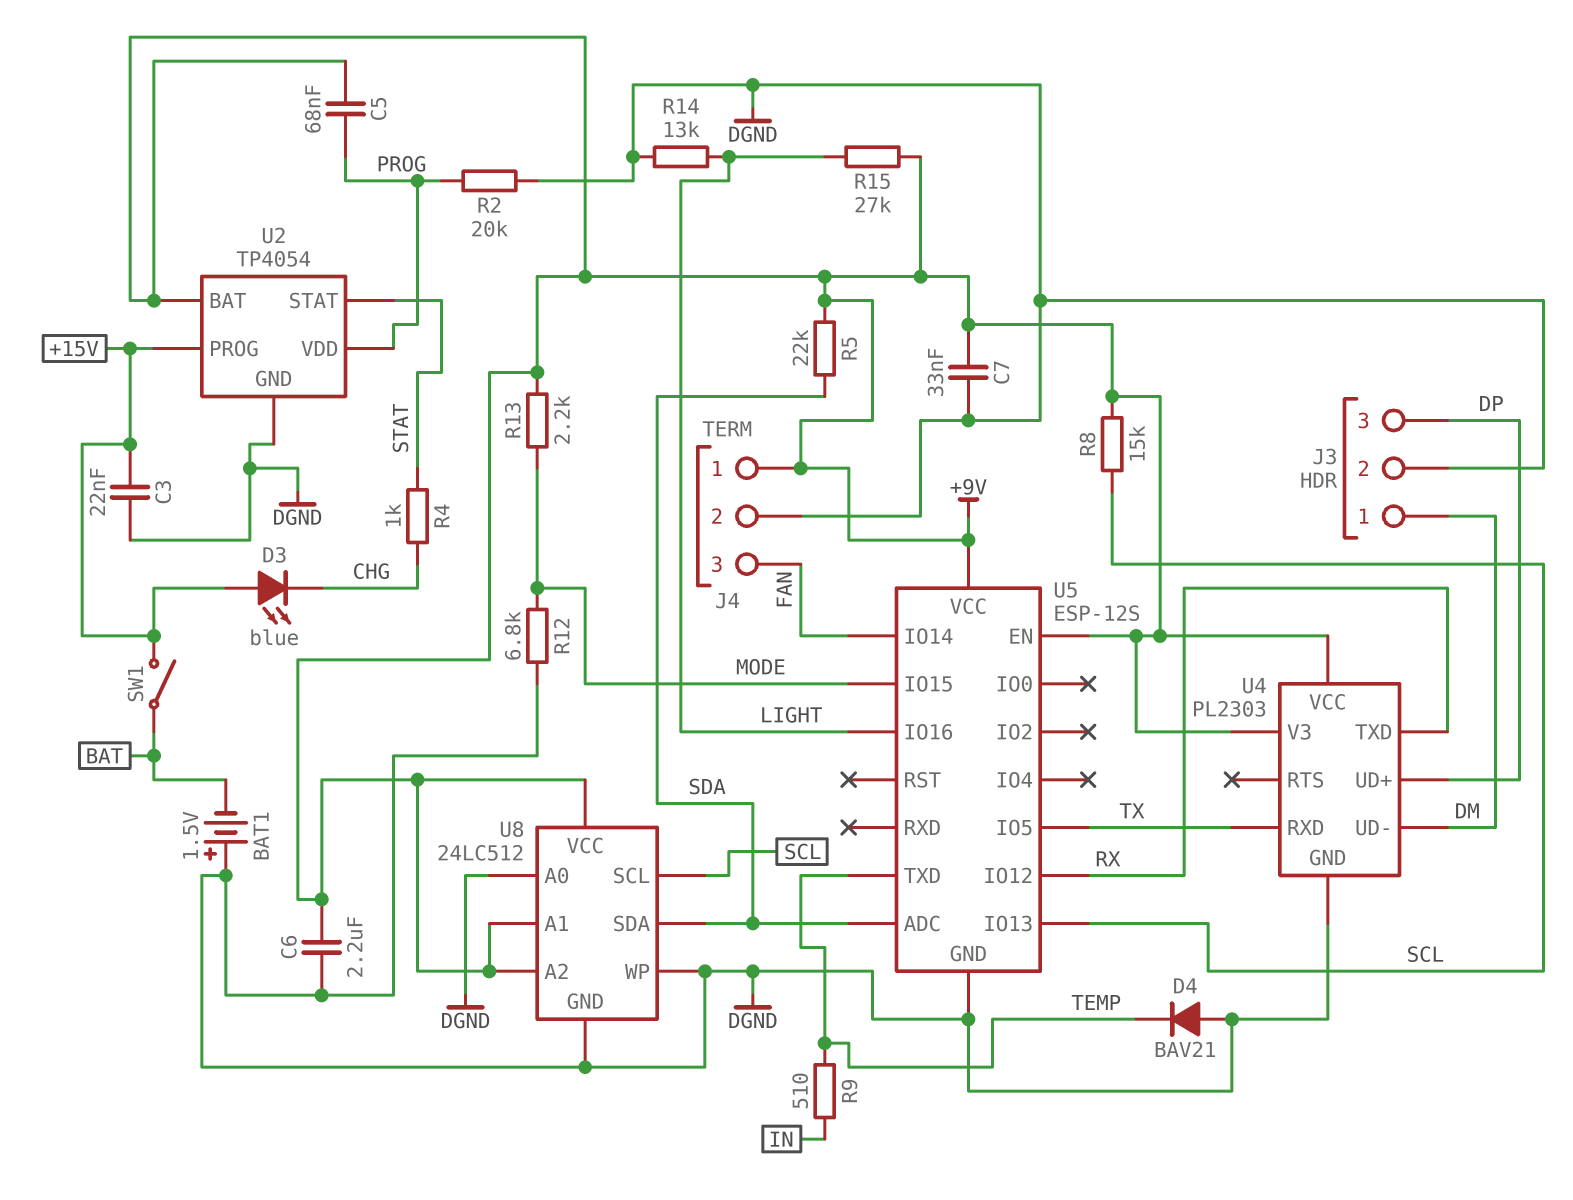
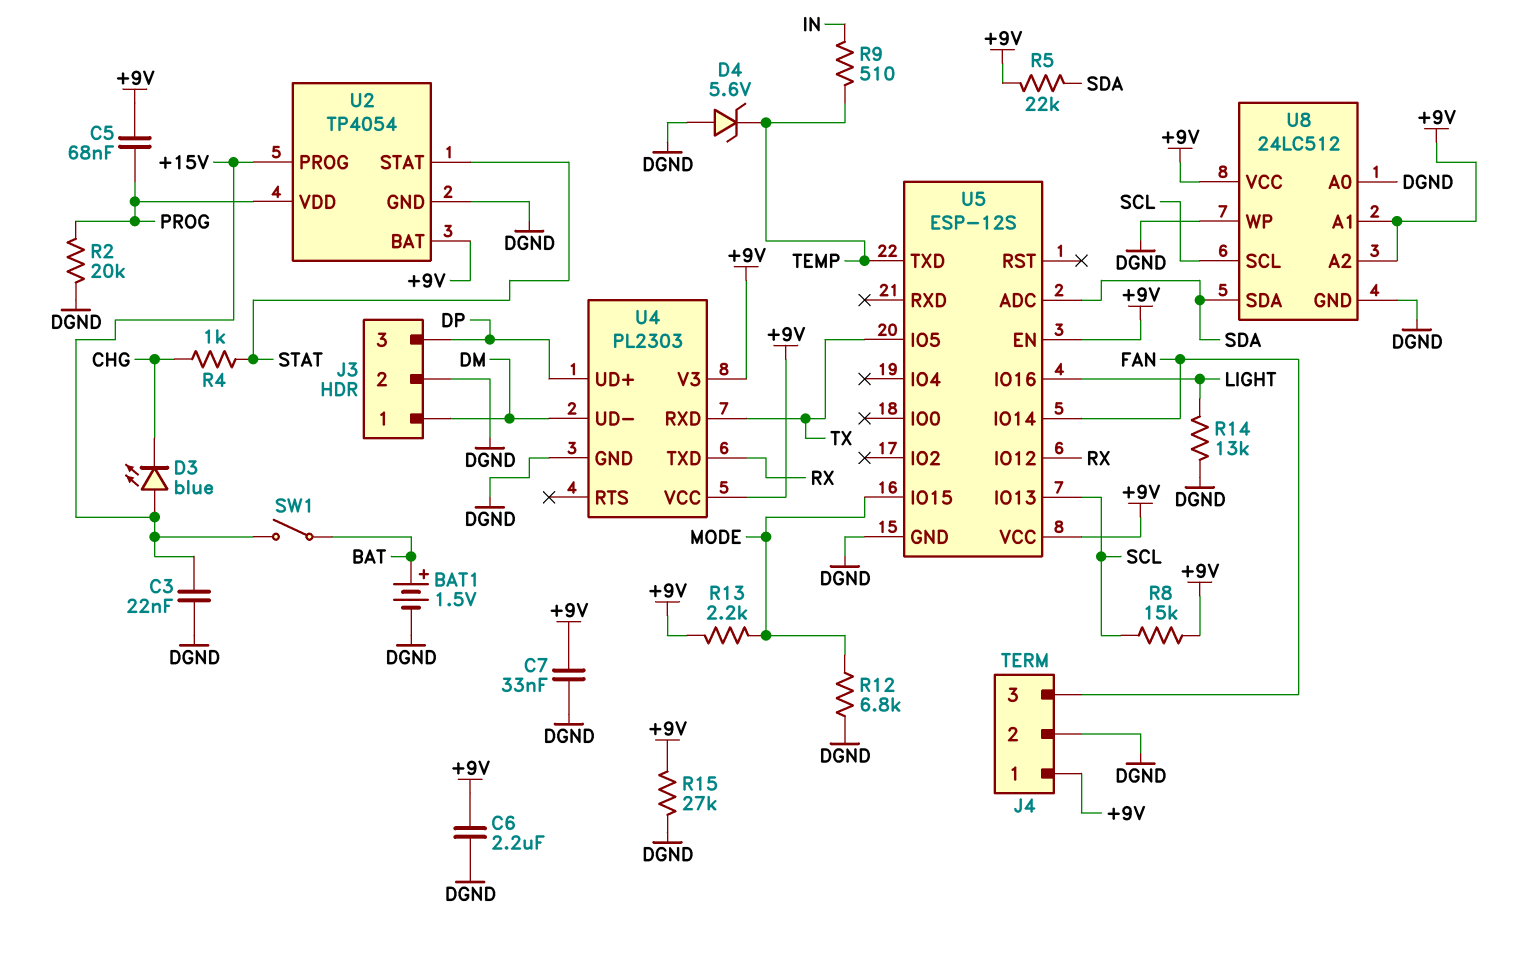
BAT1: 1.5V (plus DGND, minus BAT) -> 1.5V (plus BAT, minus DGND)
D4: diode BAV21 (A DGND, K TEMP) -> zener 5.6V (A DGND, K TEMP)
R15: 27k (+9V, LIGHT) -> 27k (+9V, DGND)

